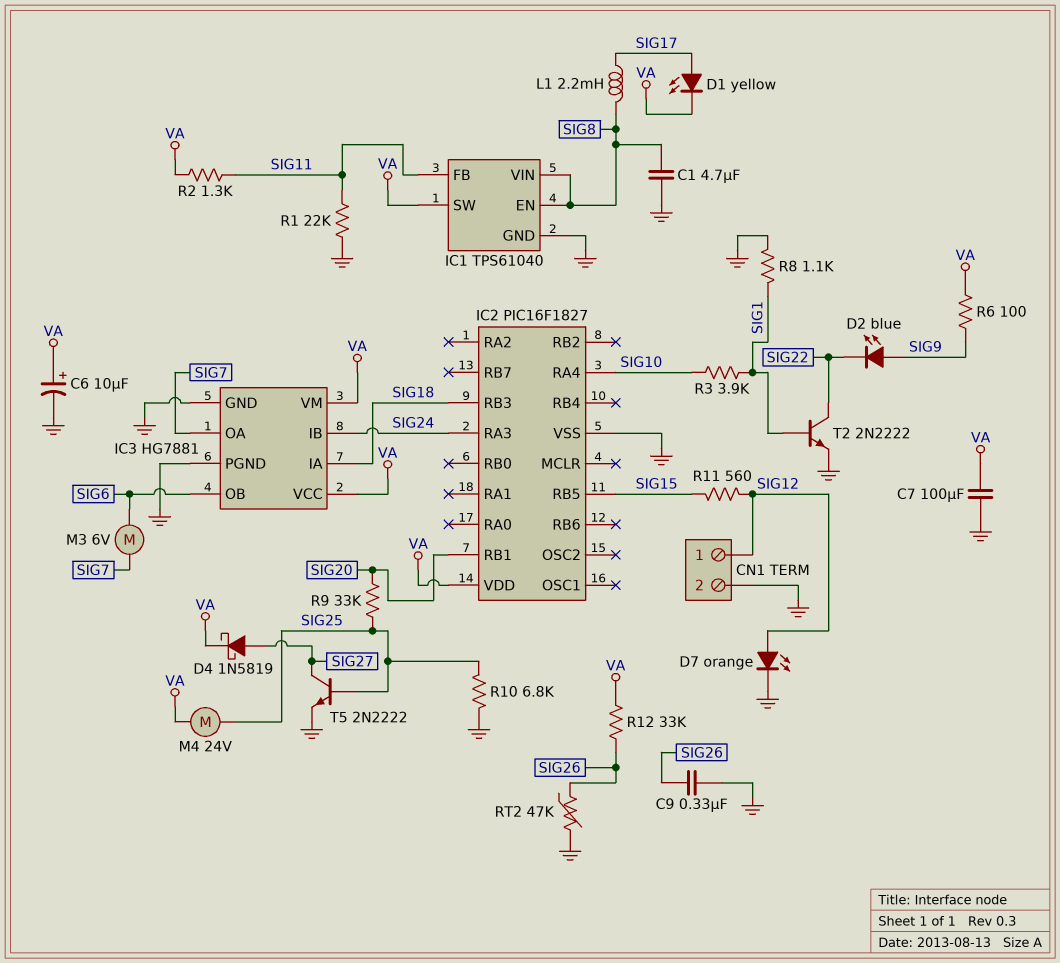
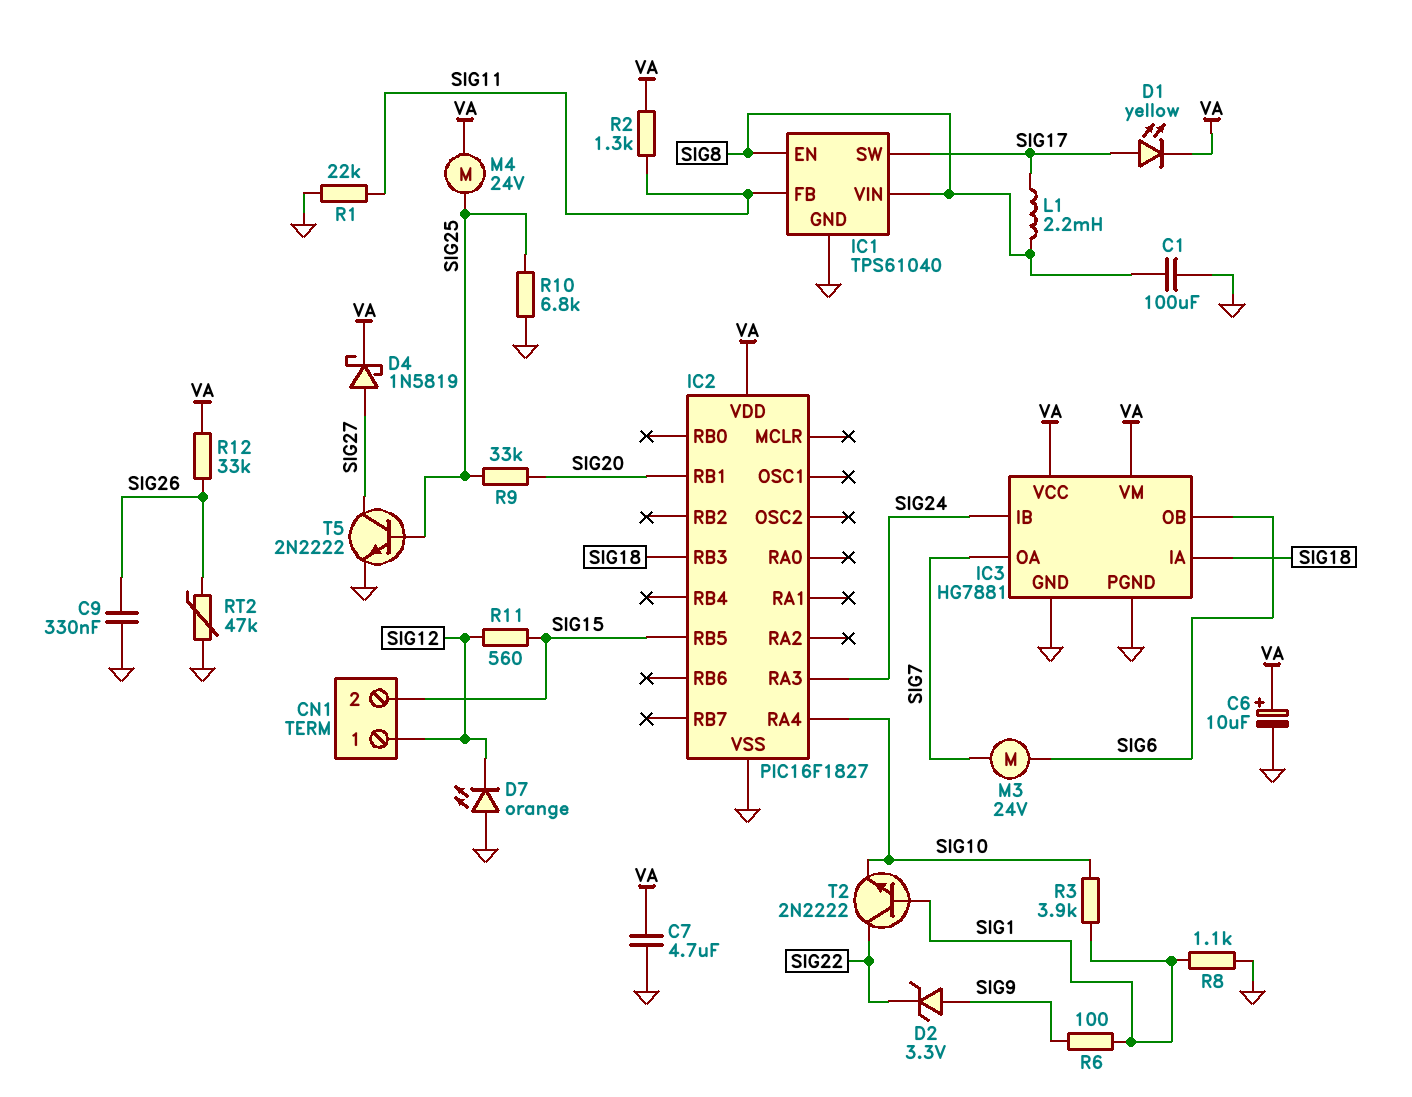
C1: 4.7uF (GND, SIG8) -> 100uF (GND, SIG8)
C7: 100uF (GND, VA) -> 4.7uF (GND, VA)
CN1 pin 2: GND -> SIG15
D2: LED blue (A SIG9, K SIG22) -> zener 3.3V (A SIG9, K SIG22)
D7: LED orange (A SIG12, K GND) -> LED orange (A GND, K SIG12)
IC1 pin SW: VA -> SIG17
M3: motor 6V (SIG6, SIG7) -> motor 24V (SIG6, SIG7)
R6: 100 (SIG9, VA) -> 100 (SIG1, SIG9)
T2: NPN 2N2222 (B SIG1, C SIG22, E GND) -> NPN 2N2222 (B SIG1, C SIG22, E SIG10)

